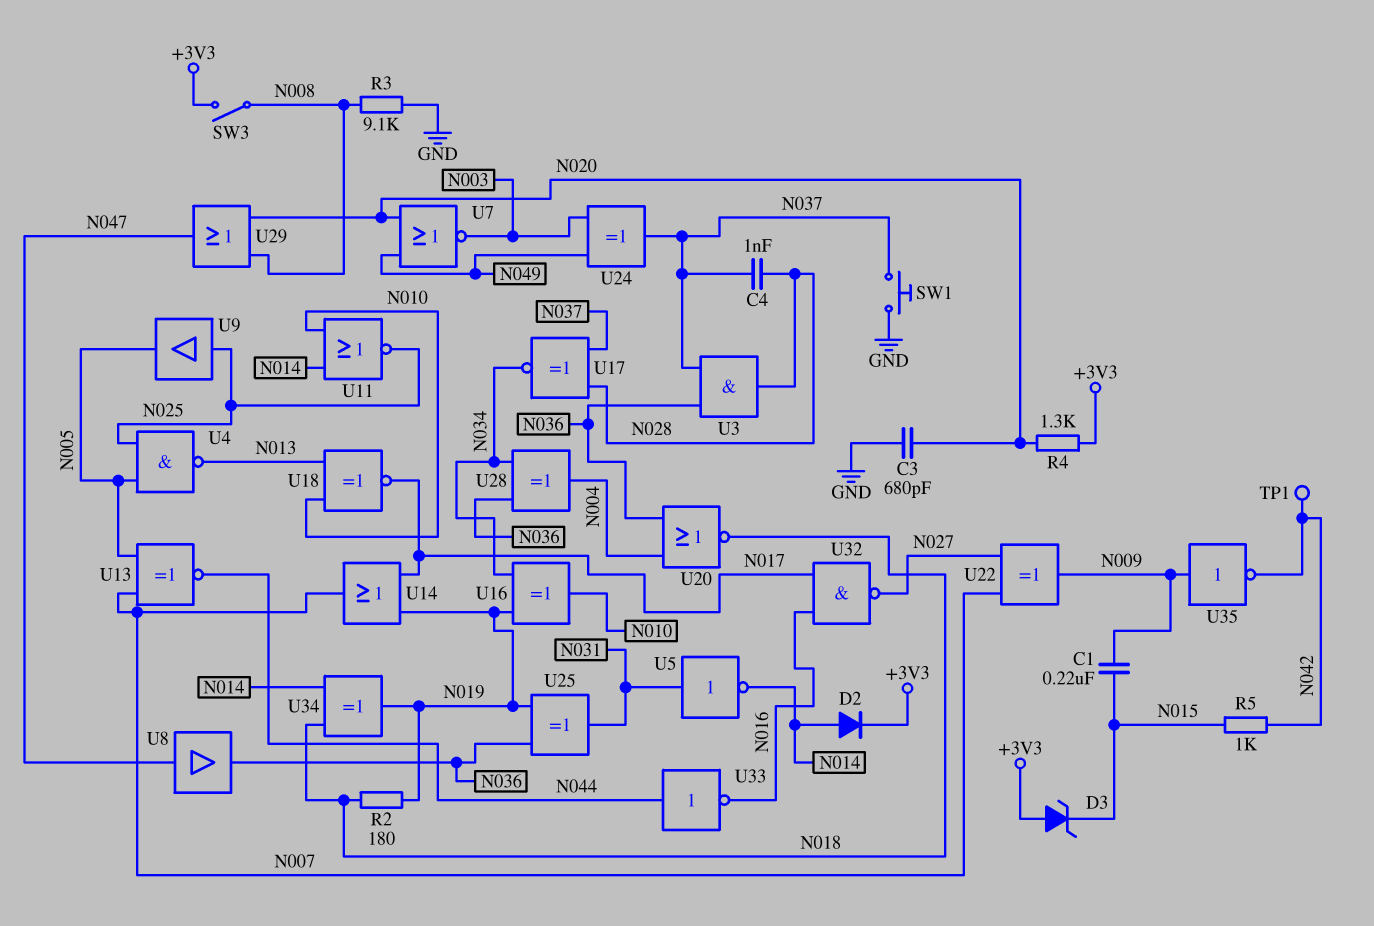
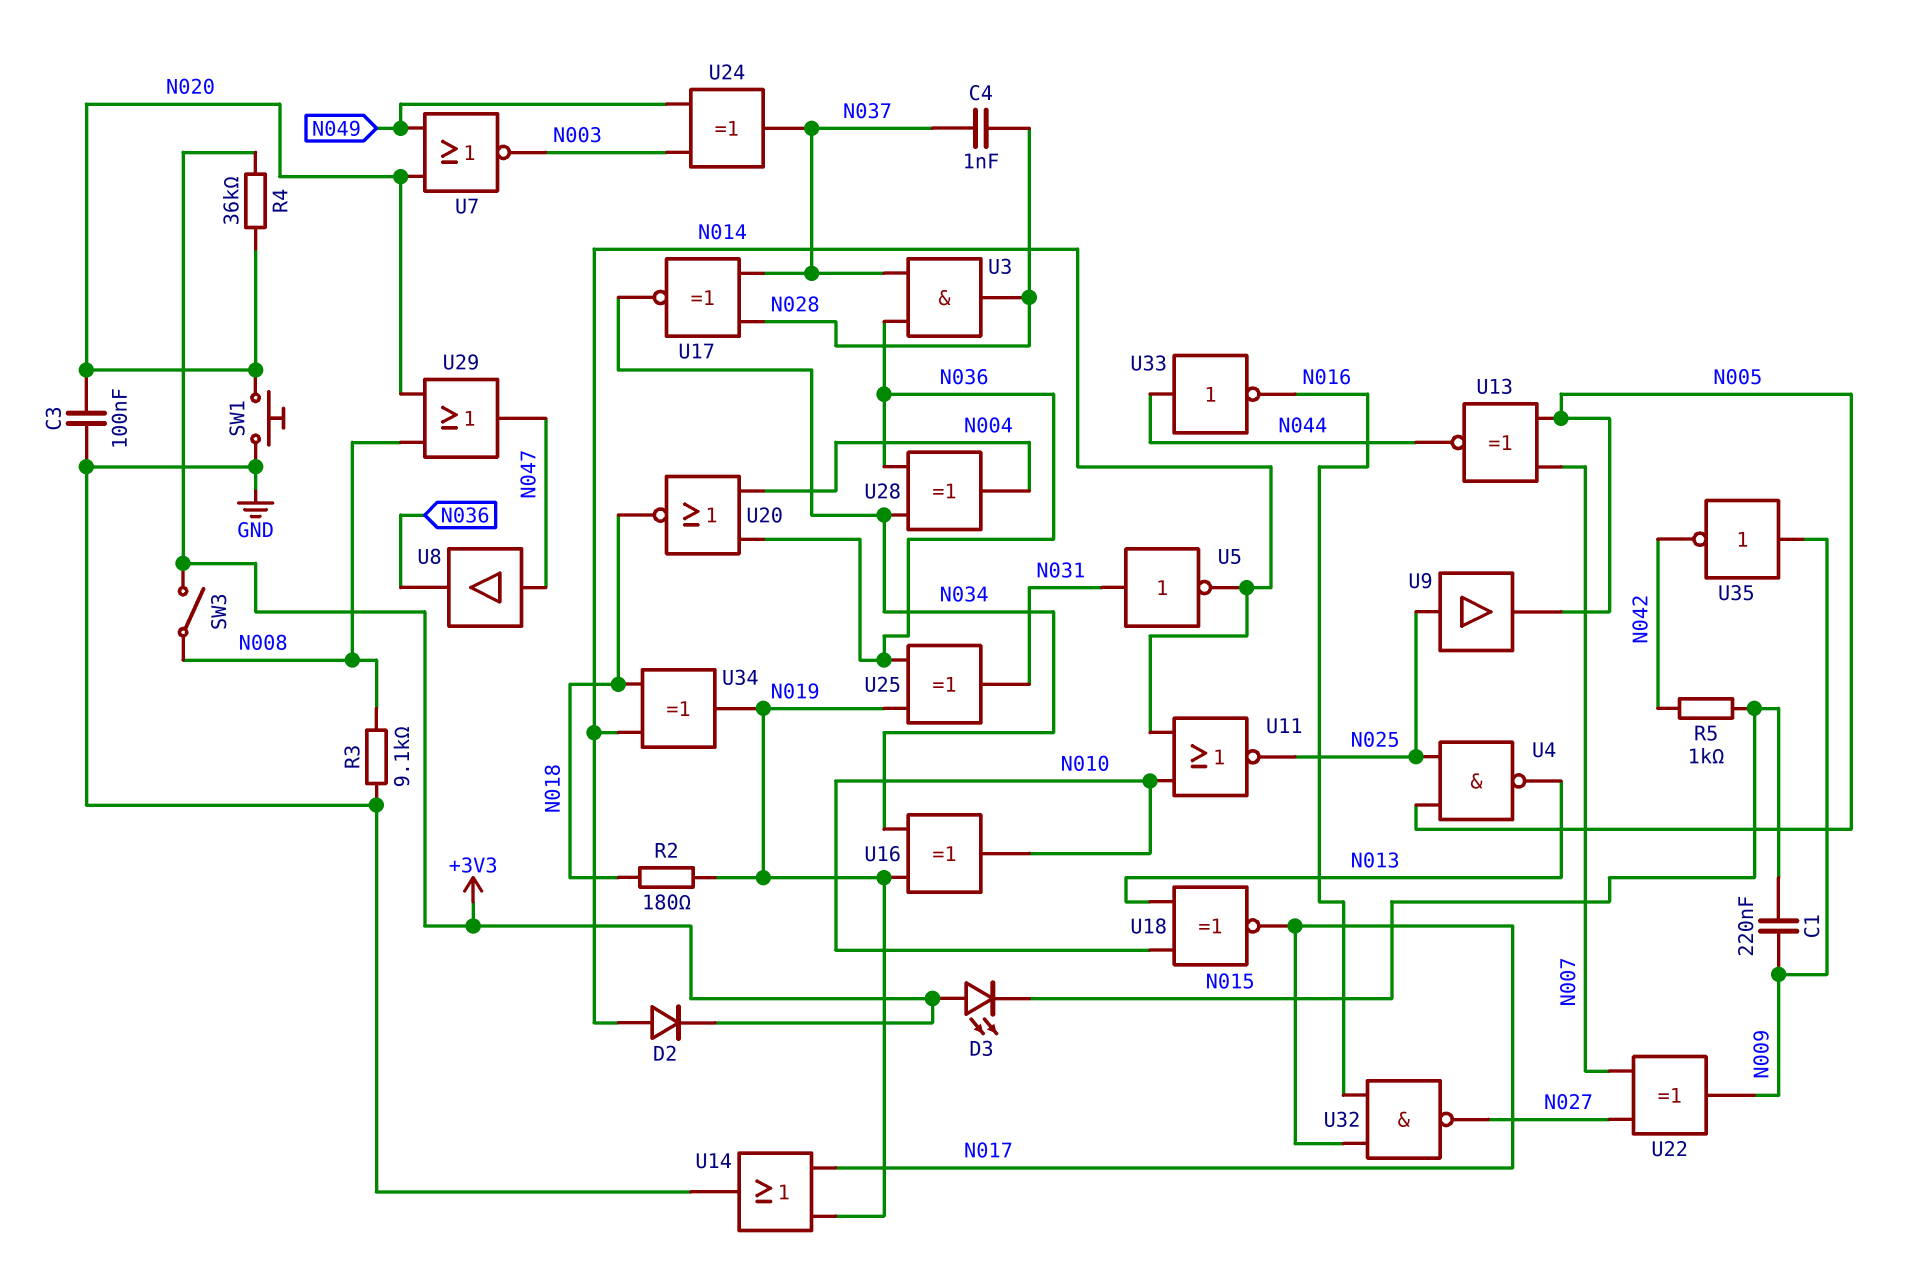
C3: 680pF (GND, N020) -> 100nF (GND, N020)
D3: zener (A +3V3, K N015) -> LED (A +3V3, K N015)
R4: 1.3k (+3V3, N020) -> 36k (+3V3, N020)
SW1: button (GND, N037) -> button (GND, N020)
TP1: test point (N042) -> none
U14: OR (in N017, in N019, out N007) -> OR (in N017, in N019, out GND)

